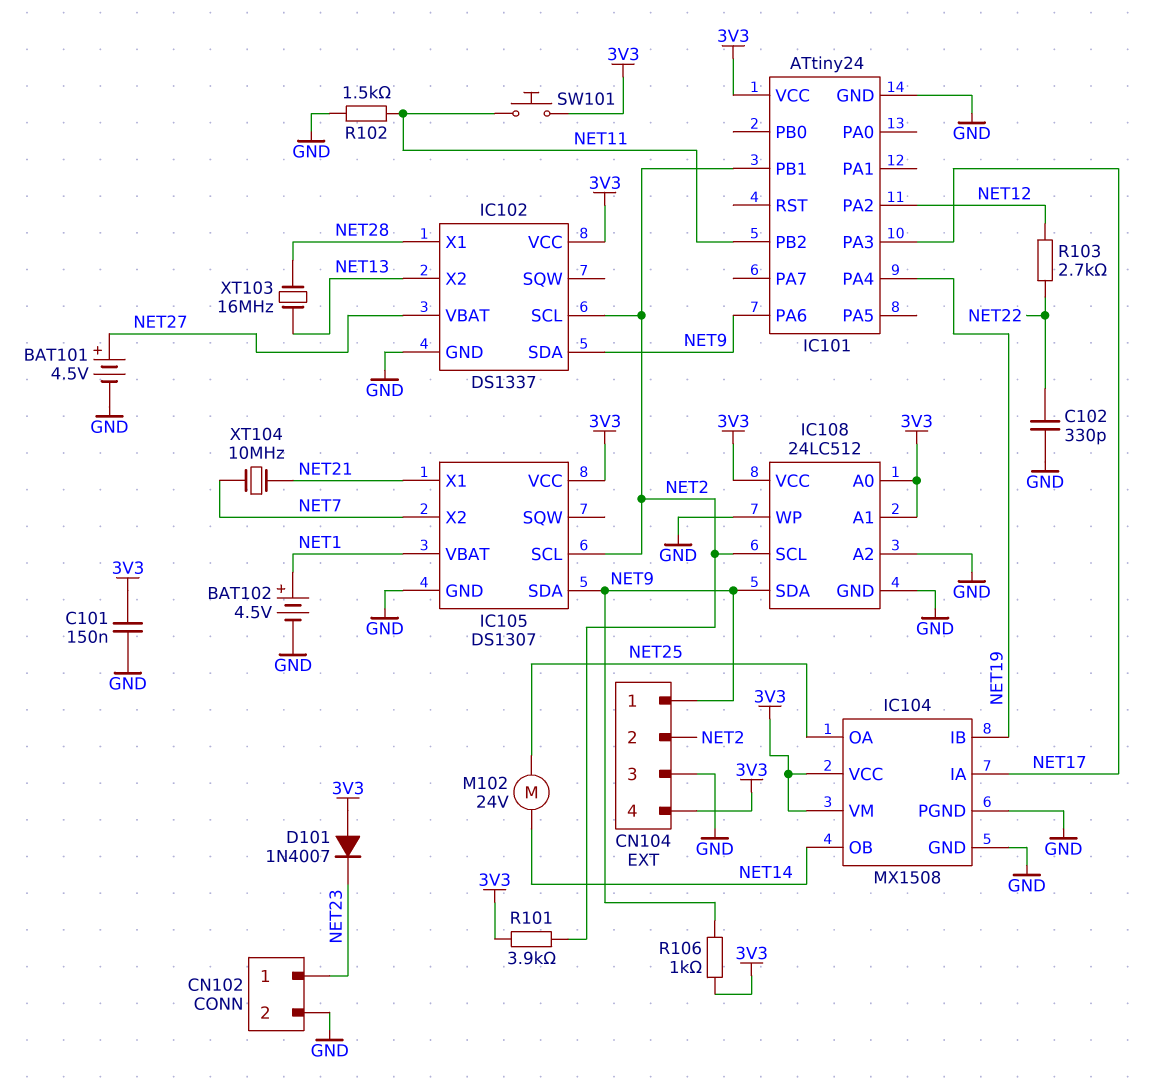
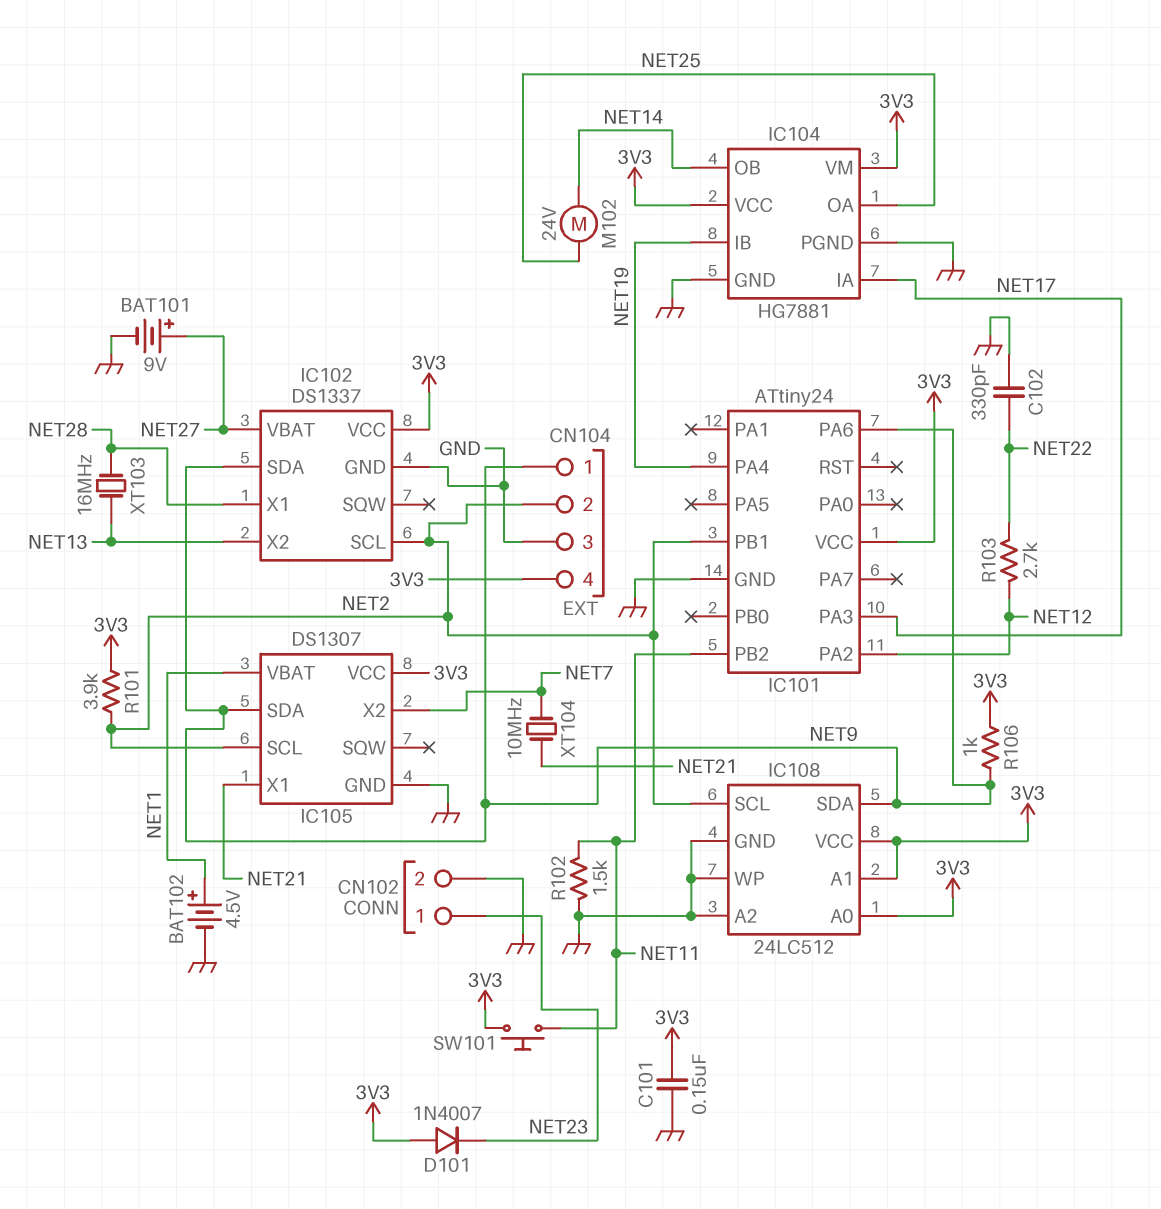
BAT101: 4.5V (plus NET27, minus GND) -> 9V (plus NET27, minus GND)
IC104: MX1508 -> HG7881

